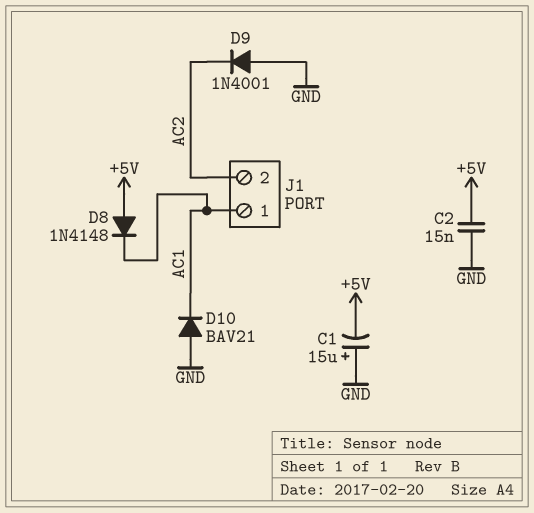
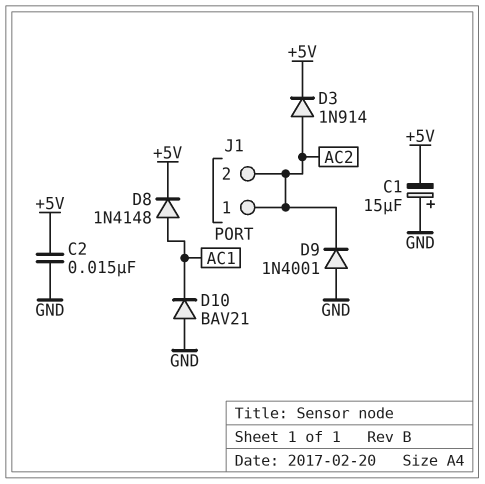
D3: none -> diode 1N914 (A AC2, K +5V)
D8: diode 1N4148 (A +5V, K AC1) -> diode 1N4148 (A AC1, K +5V)
J1 pin 1: AC1 -> AC2

